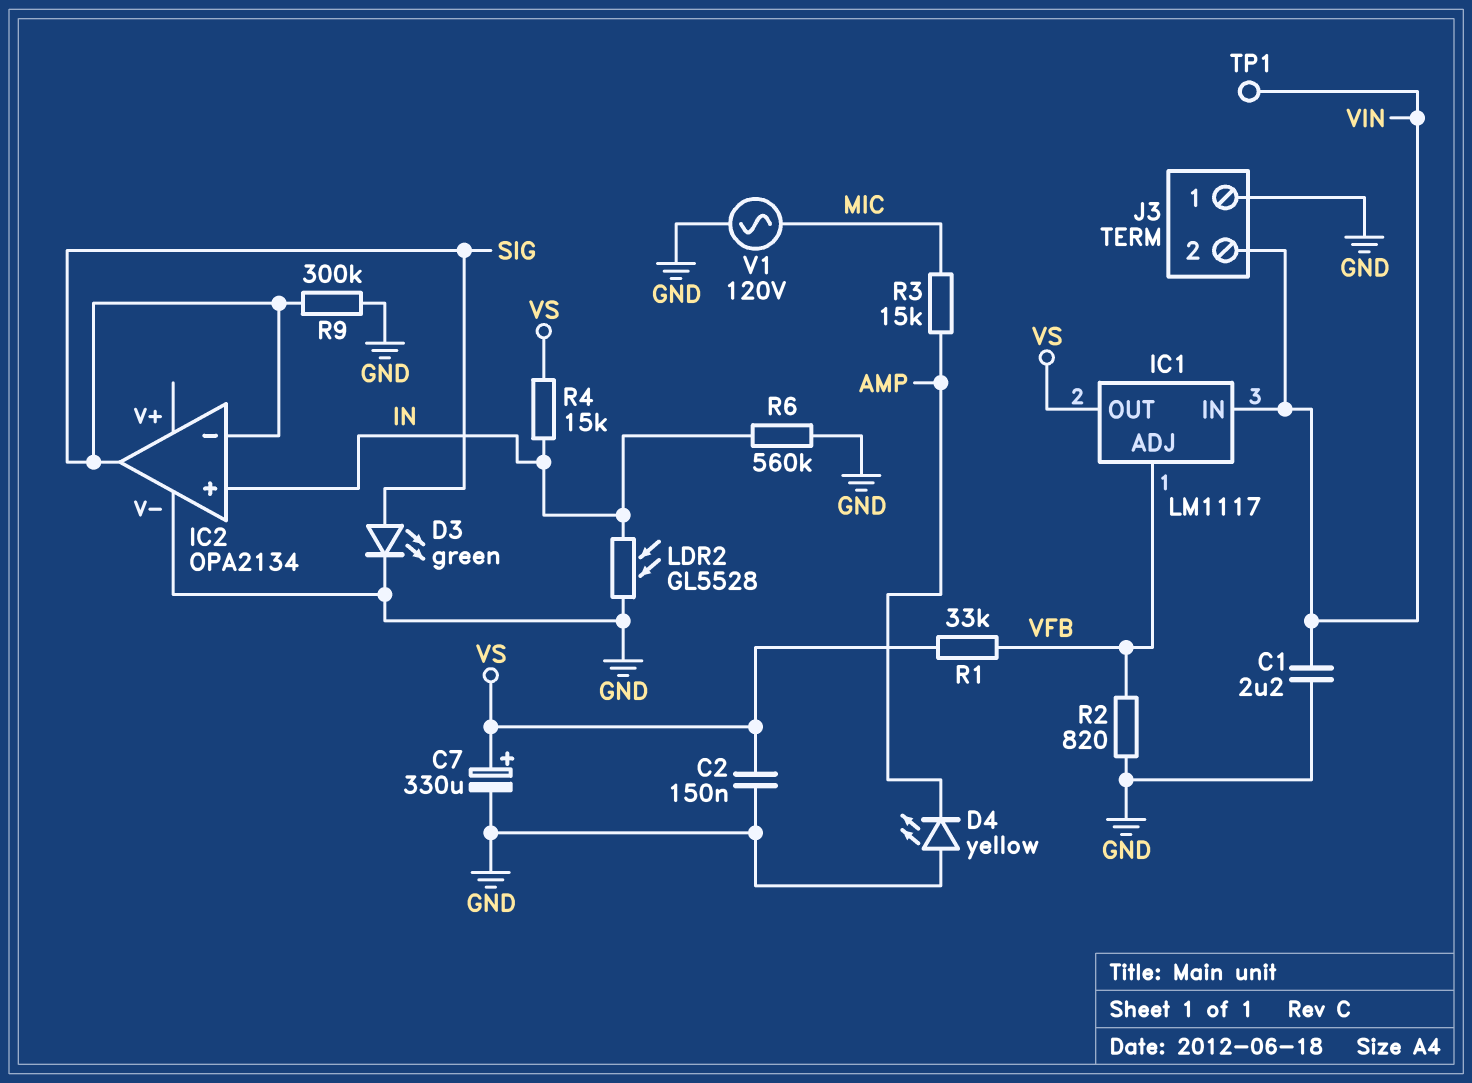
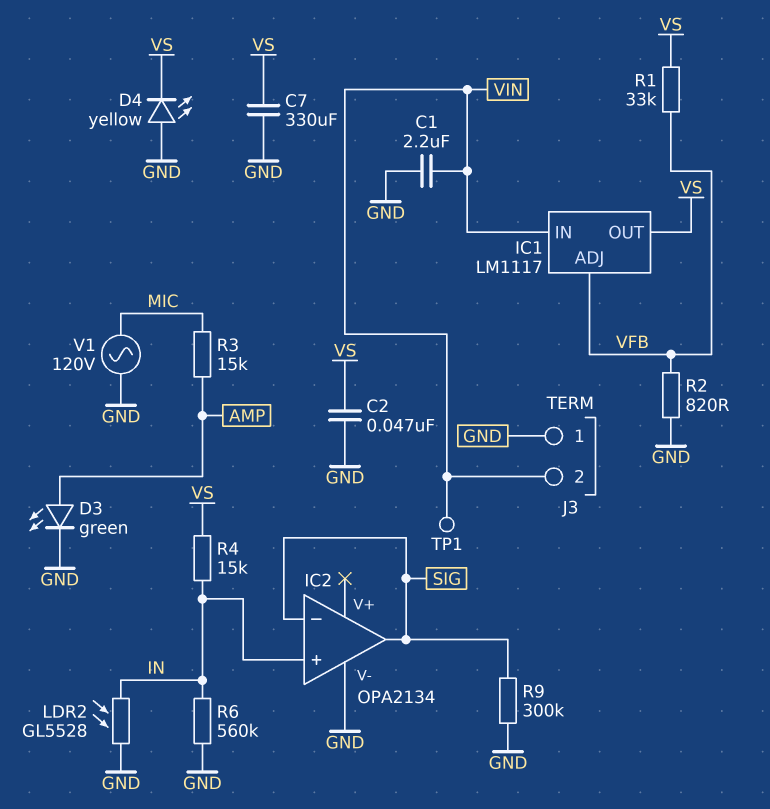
C2: 150nF (GND, VS) -> 47nF (GND, VS)
C7: 330uF (plus VS, minus GND) -> 330uF (GND, VS)
D3: LED green (A SIG, K GND) -> LED green (A AMP, K GND)
D4: LED yellow (A GND, K AMP) -> LED yellow (A GND, K VS)

